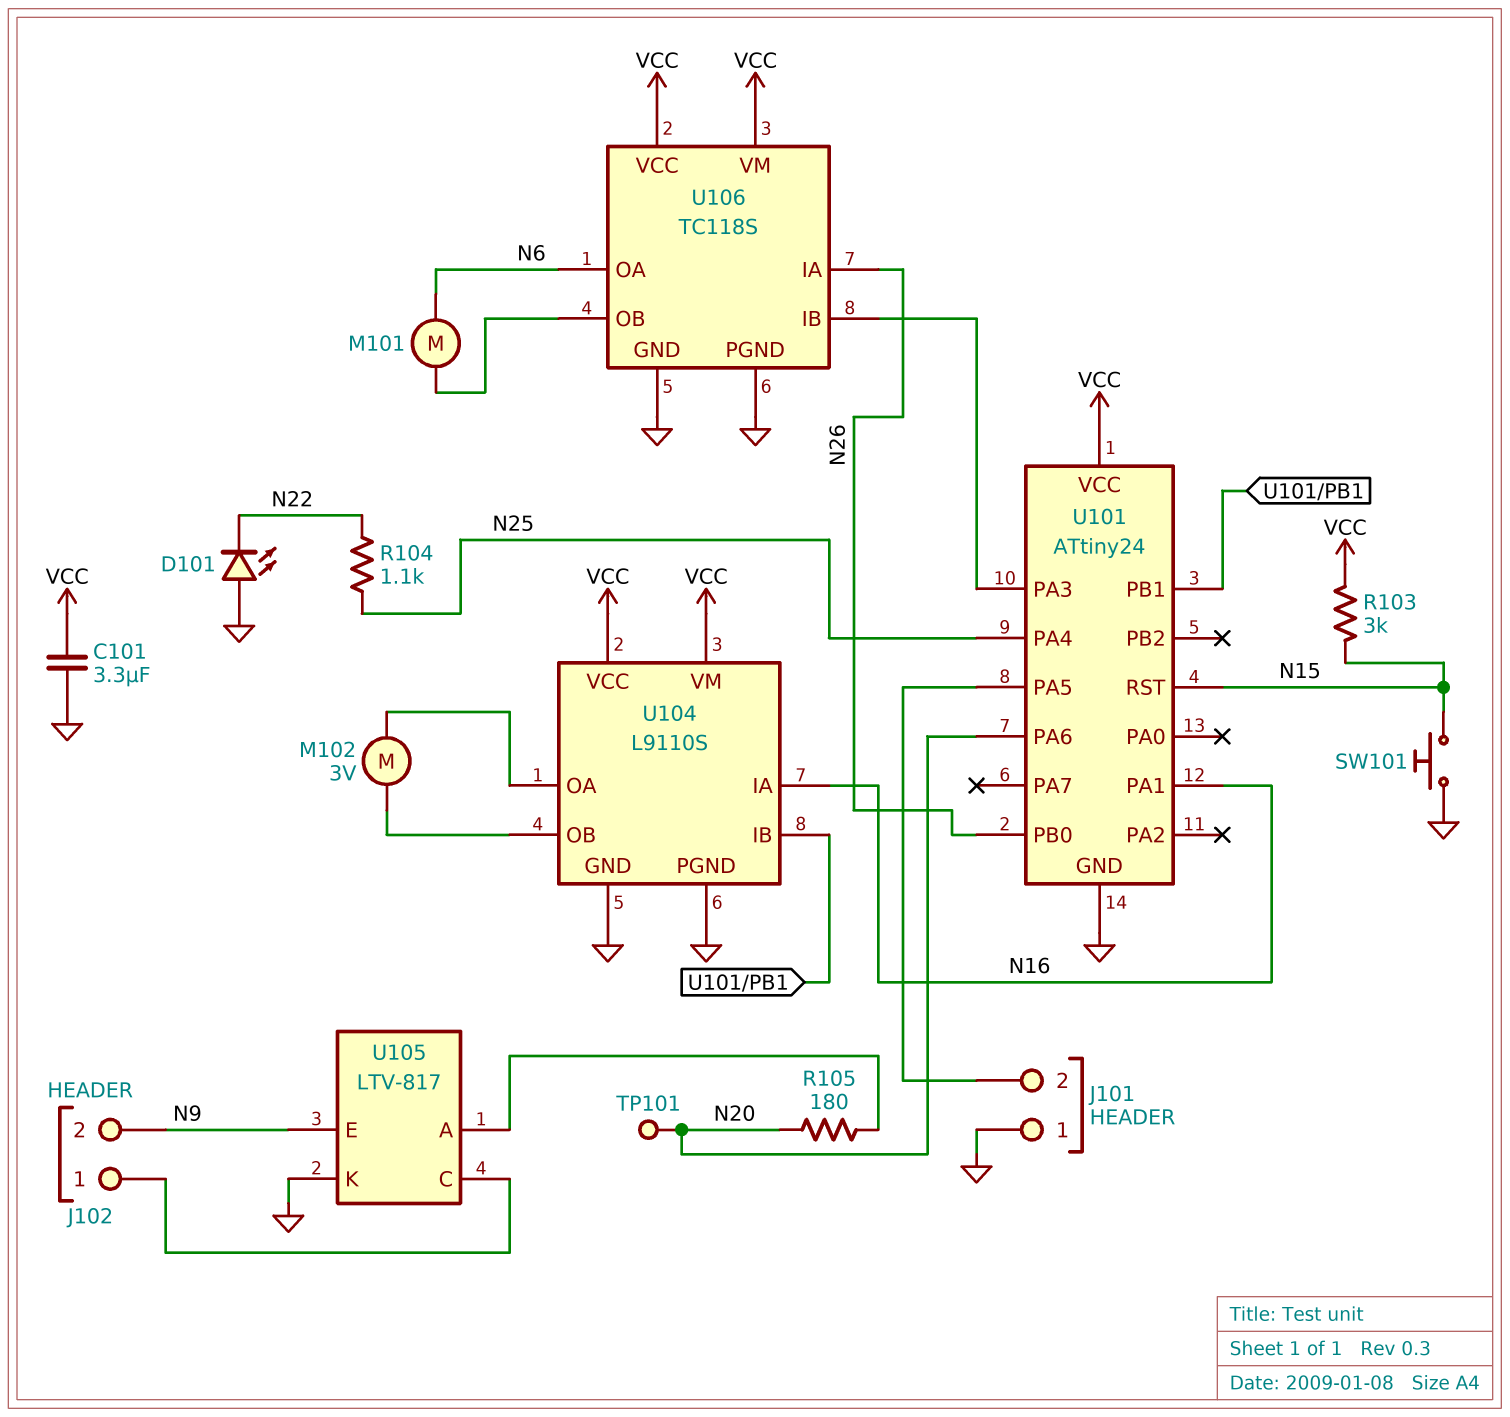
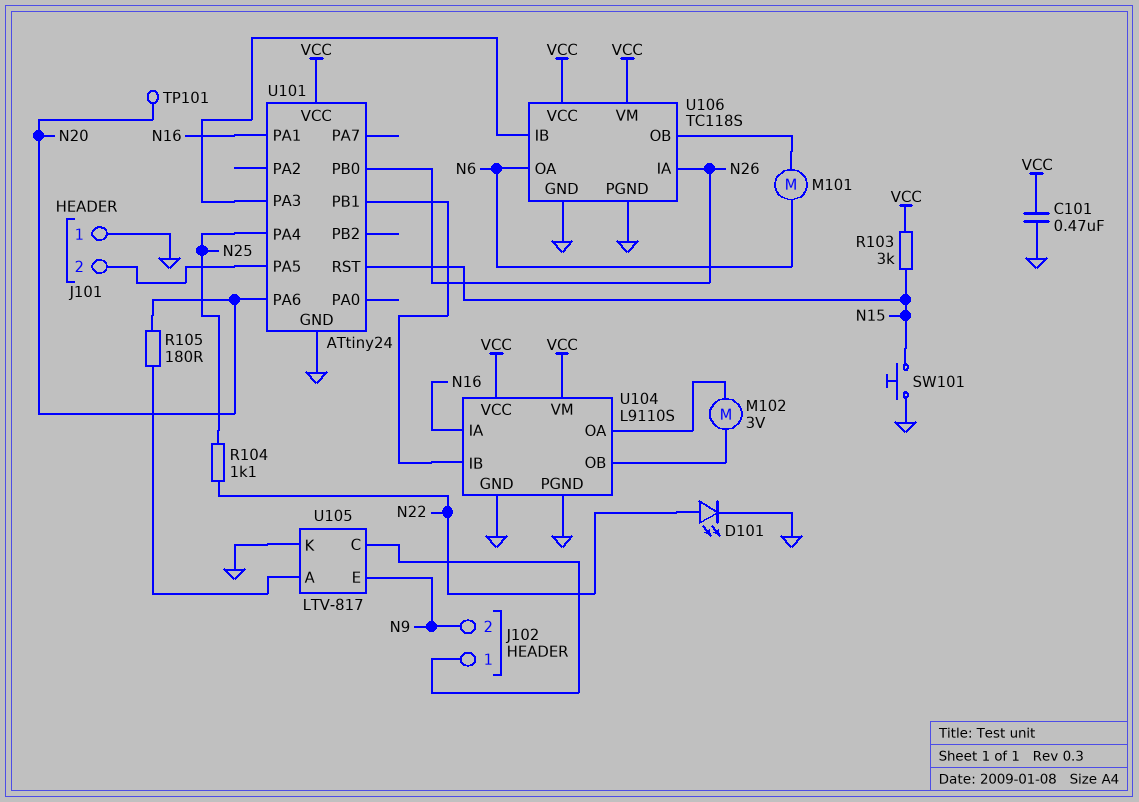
C101: 3.3uF (GND, VCC) -> 470nF (GND, VCC)
D101: LED (A GND, K N22) -> LED (A N22, K GND)

